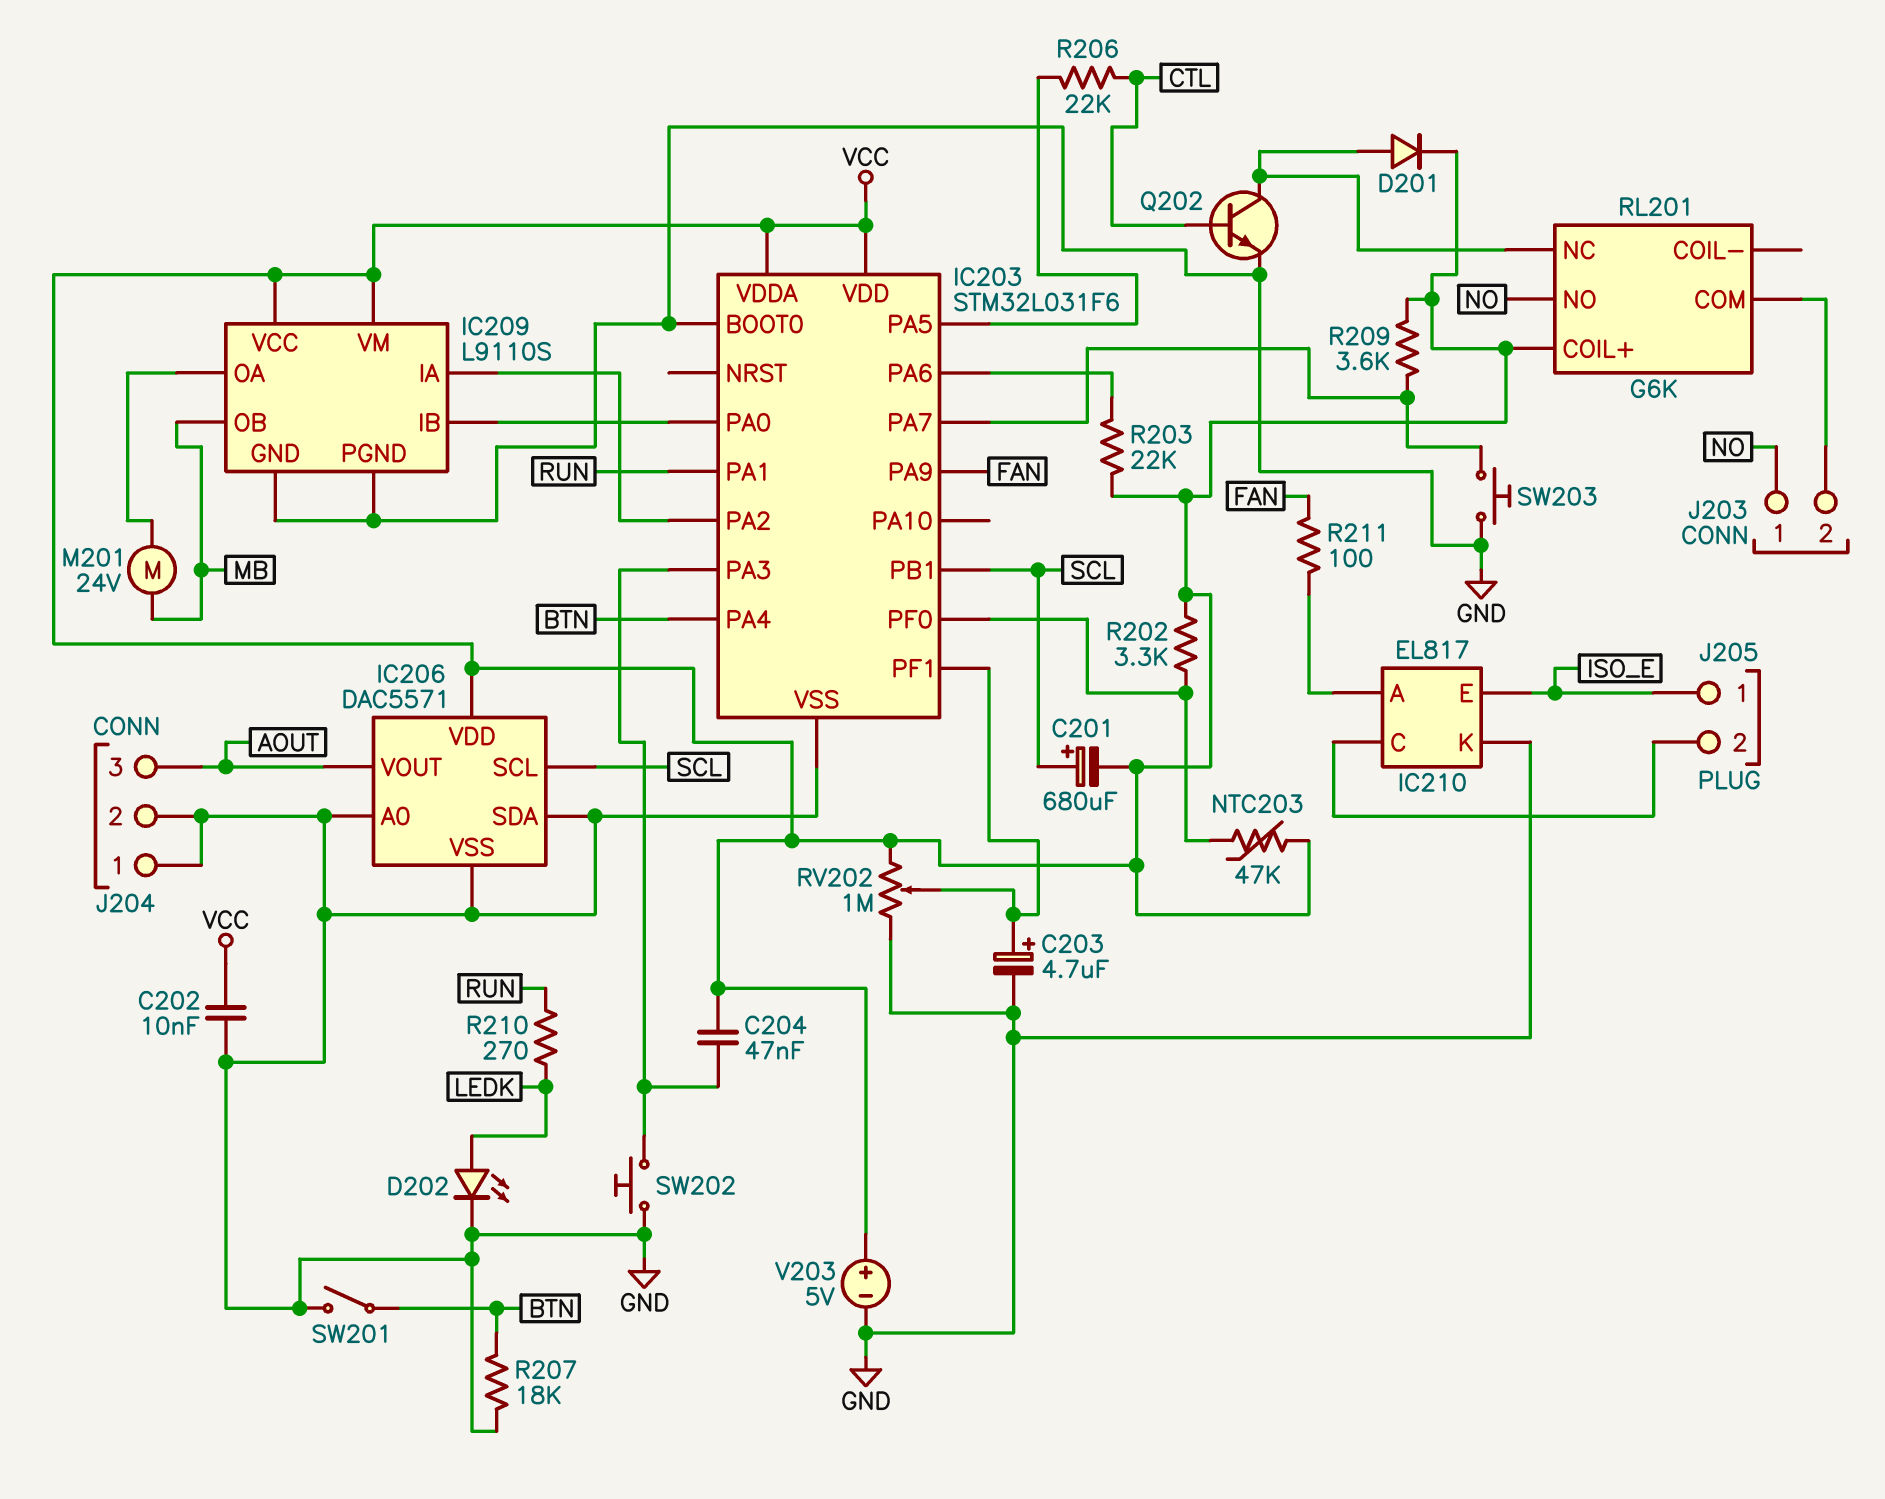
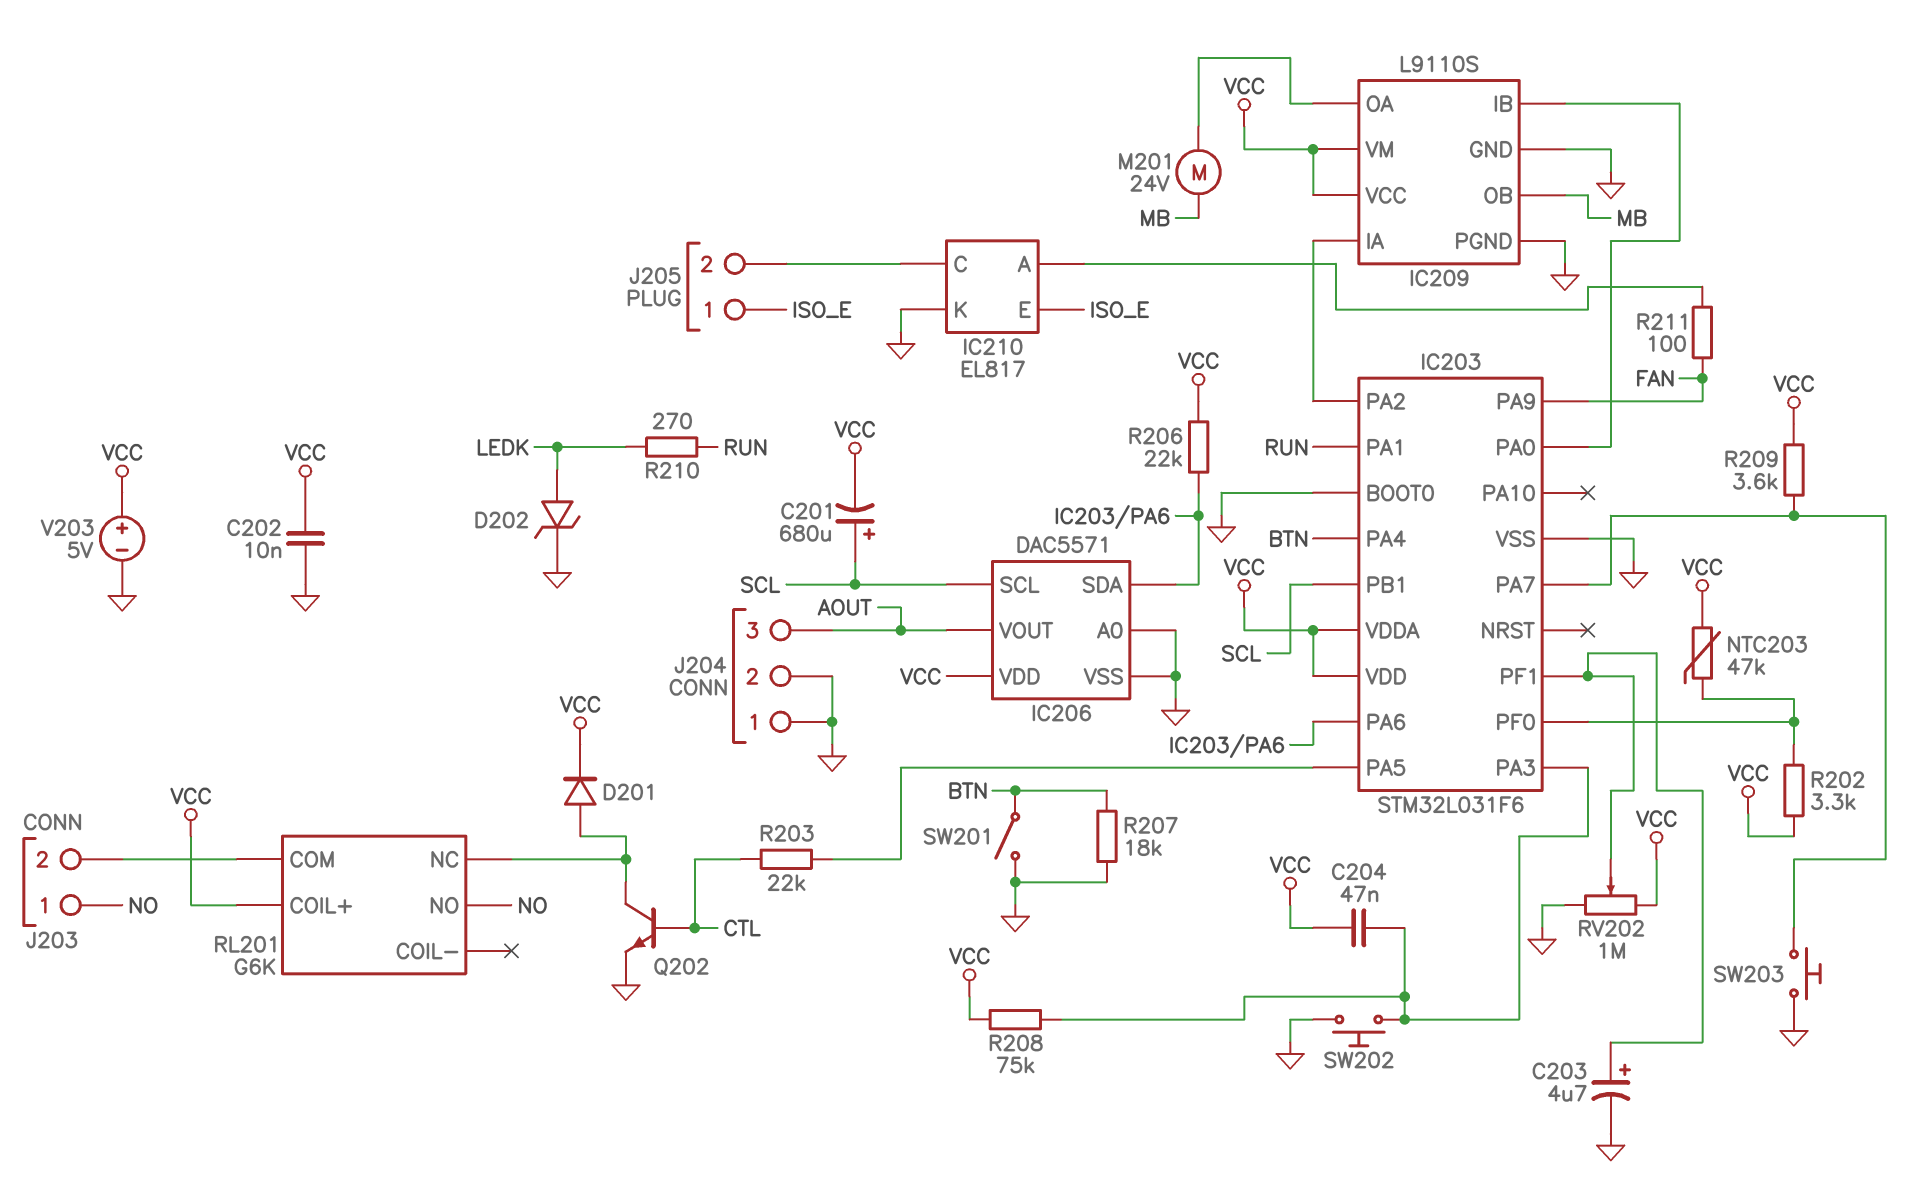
D202: LED (A LEDK, K GND) -> zener (A LEDK, K GND)
IC206 pin SDA: GND -> IC203/PA6
R203: 22k (IC203/PA6, VCC) -> 22k (CTL, IC203/PA5)
R206: 22k (CTL, IC203/PA5) -> 22k (IC203/PA6, VCC)
R208: none -> 75k (IC203/PA3, VCC)

